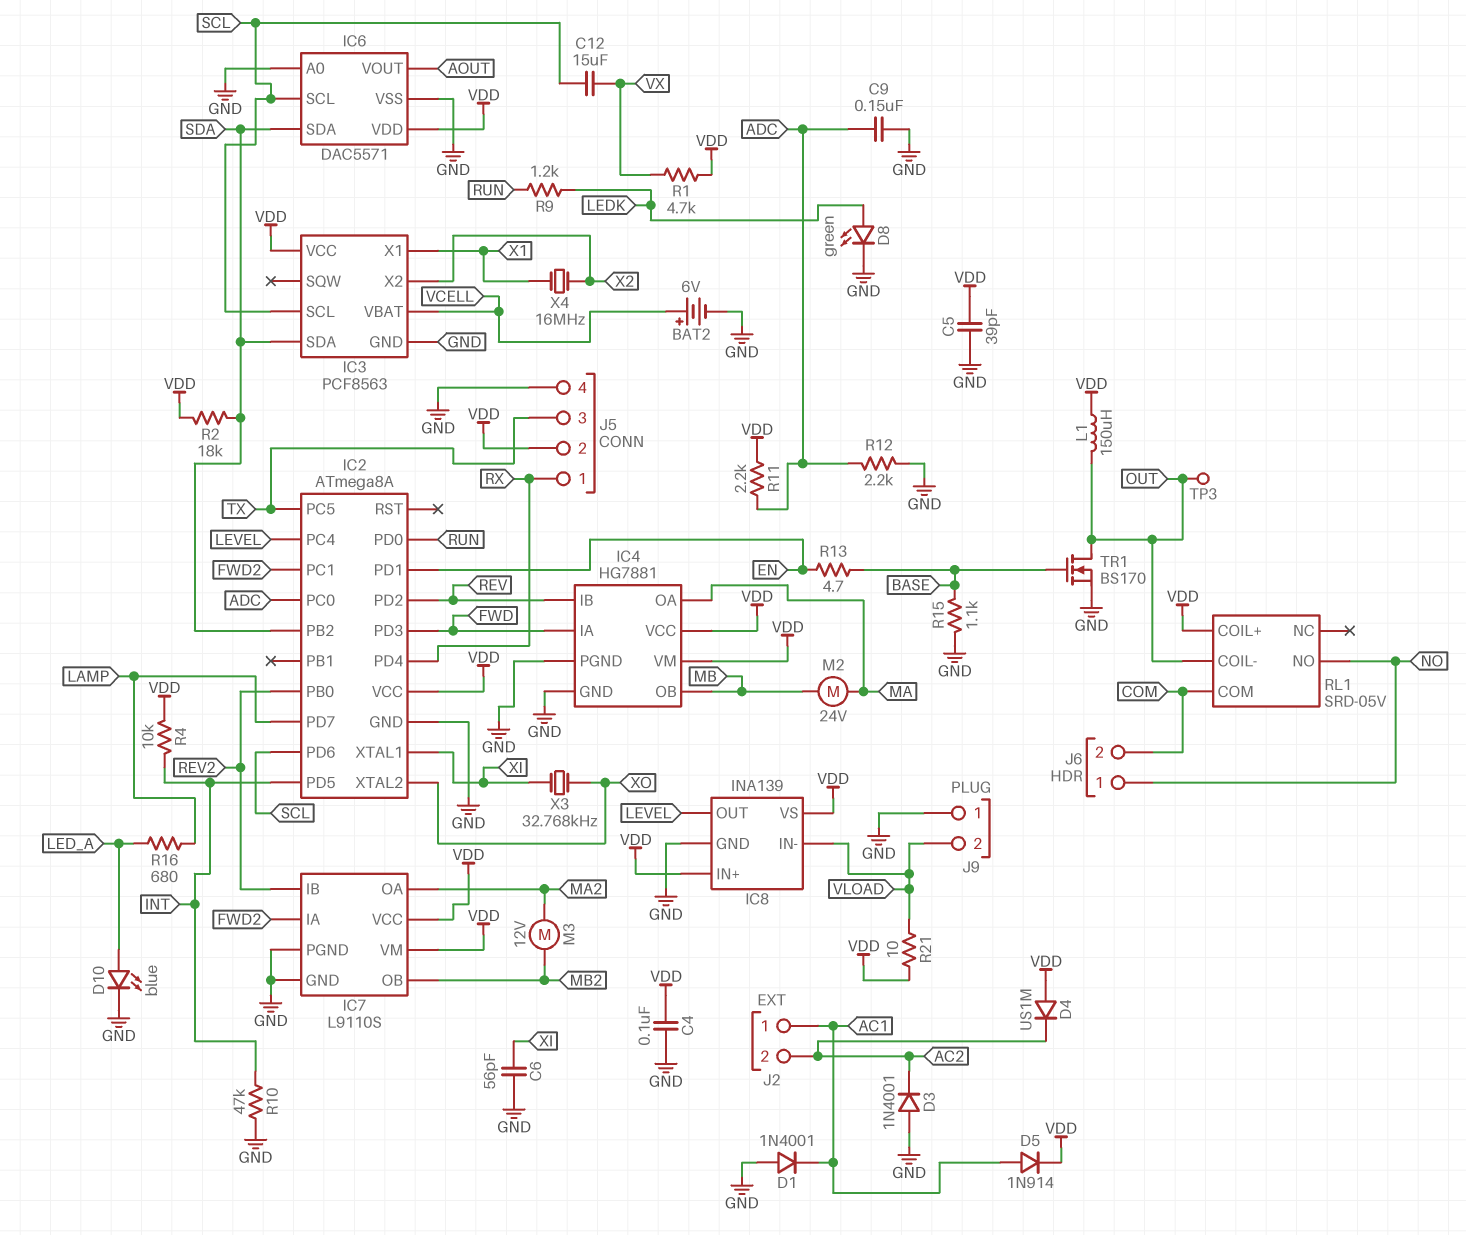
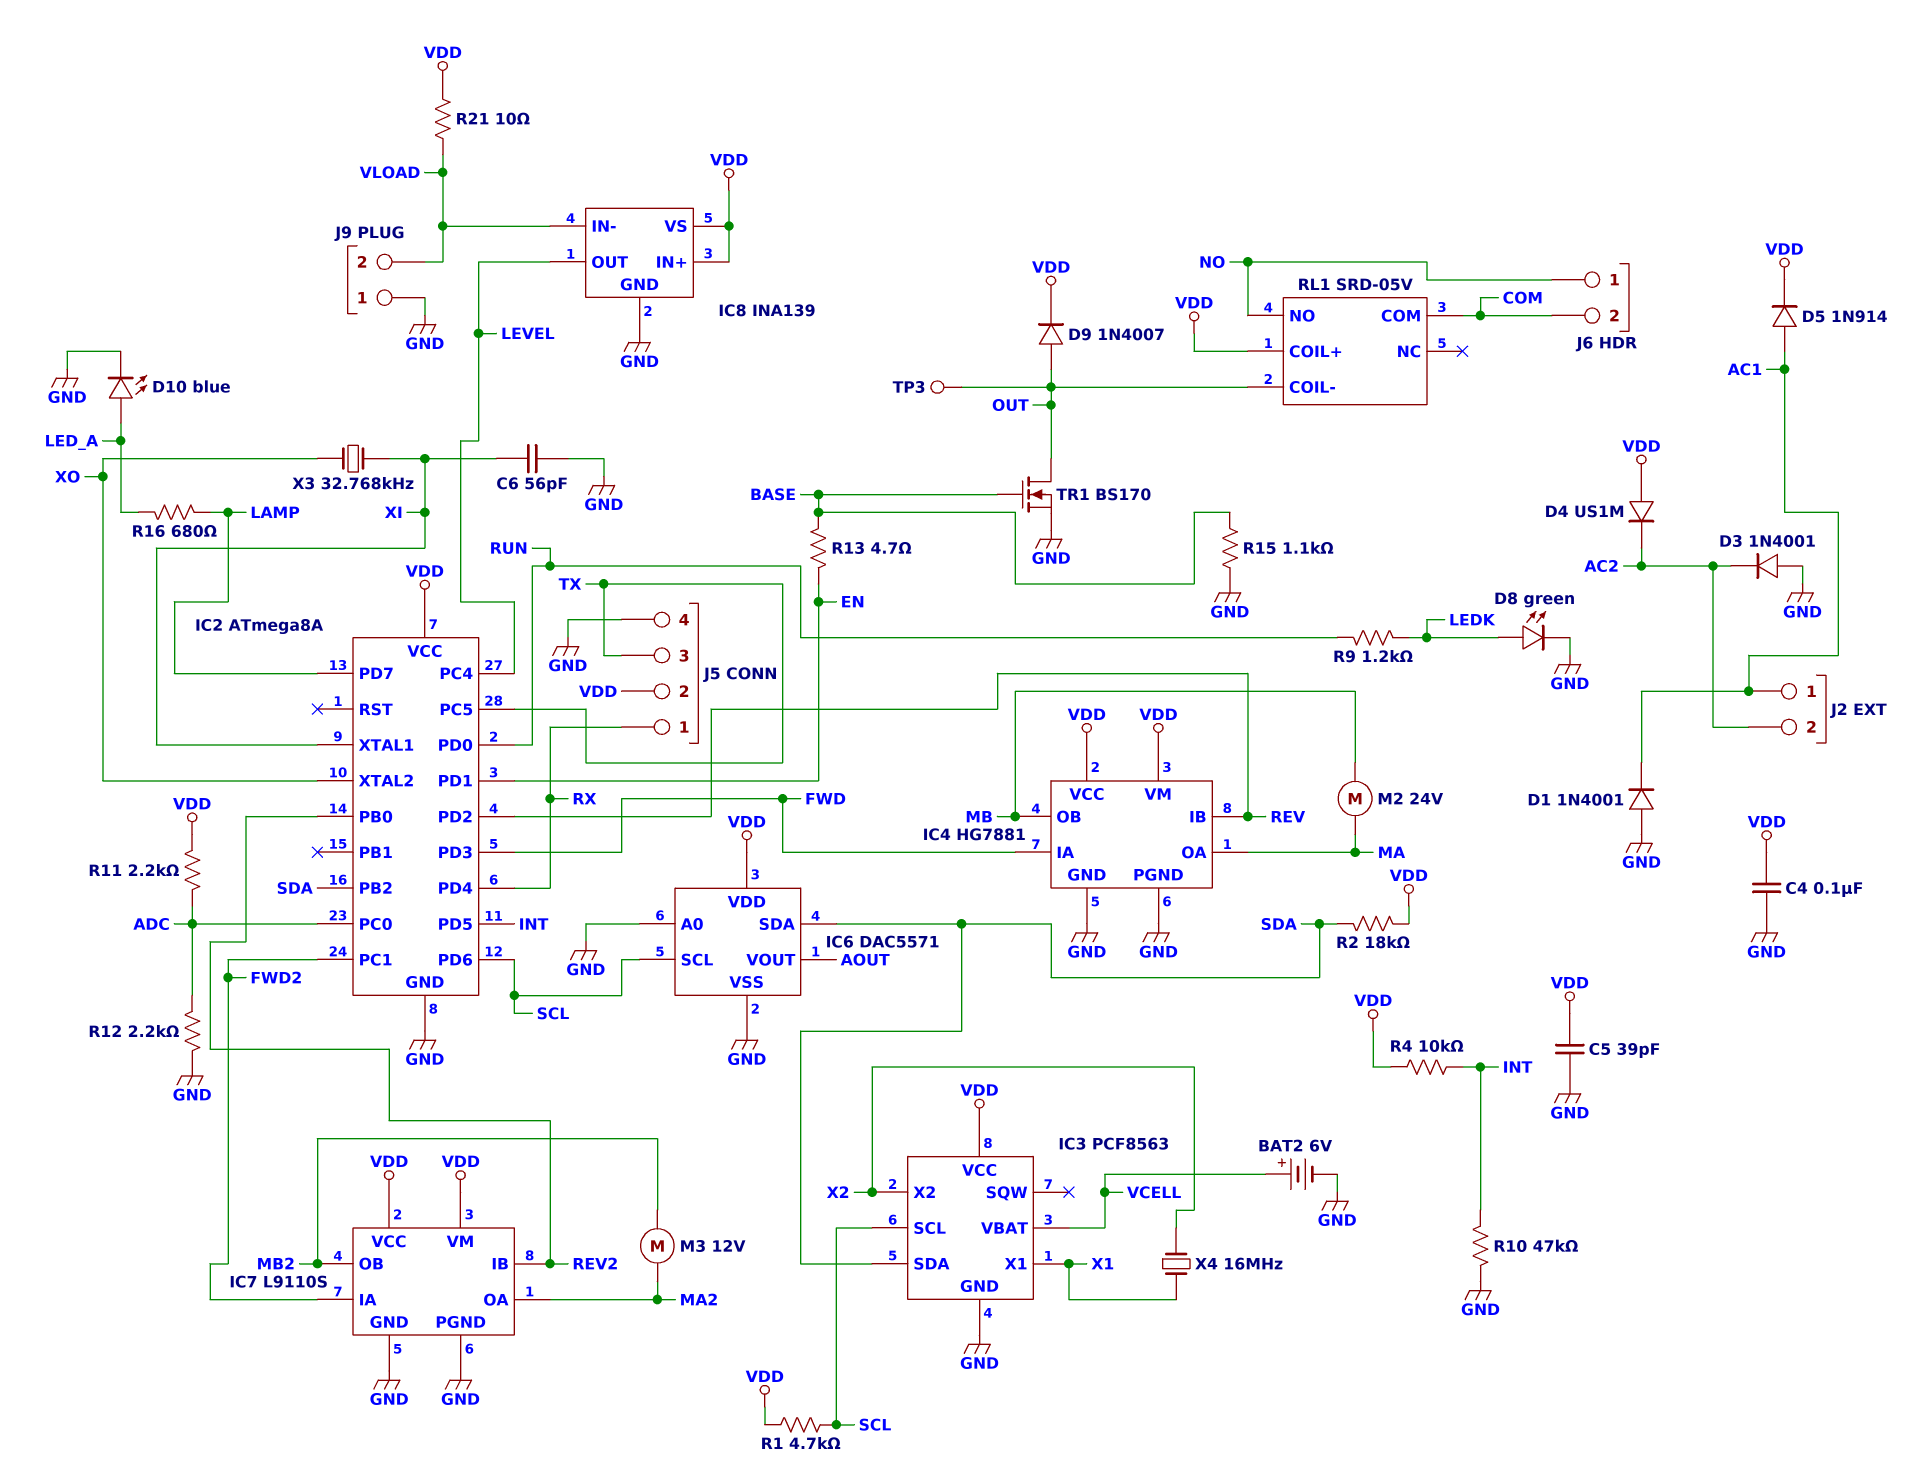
C9: 150nF (ADC, GND) -> none
C12: 15uF (SCL, VX) -> none
D9: none -> diode 1N4007 (A OUT, K VDD)
L1: 150uH (OUT, VDD) -> none
R1: 4.7k (VDD, VX) -> 4.7k (SCL, VDD)

